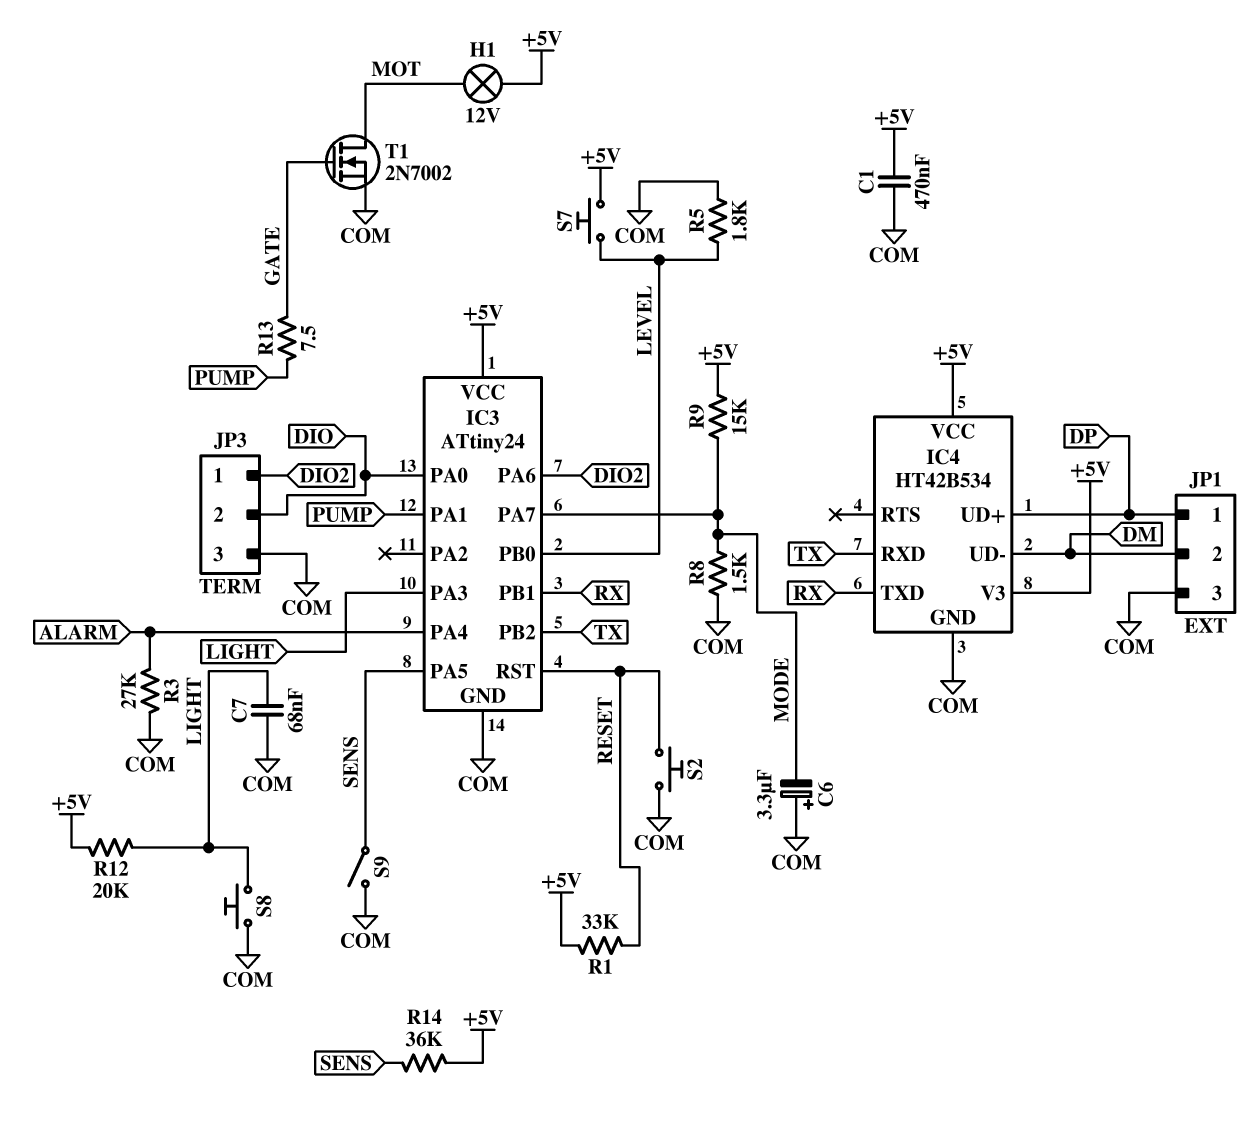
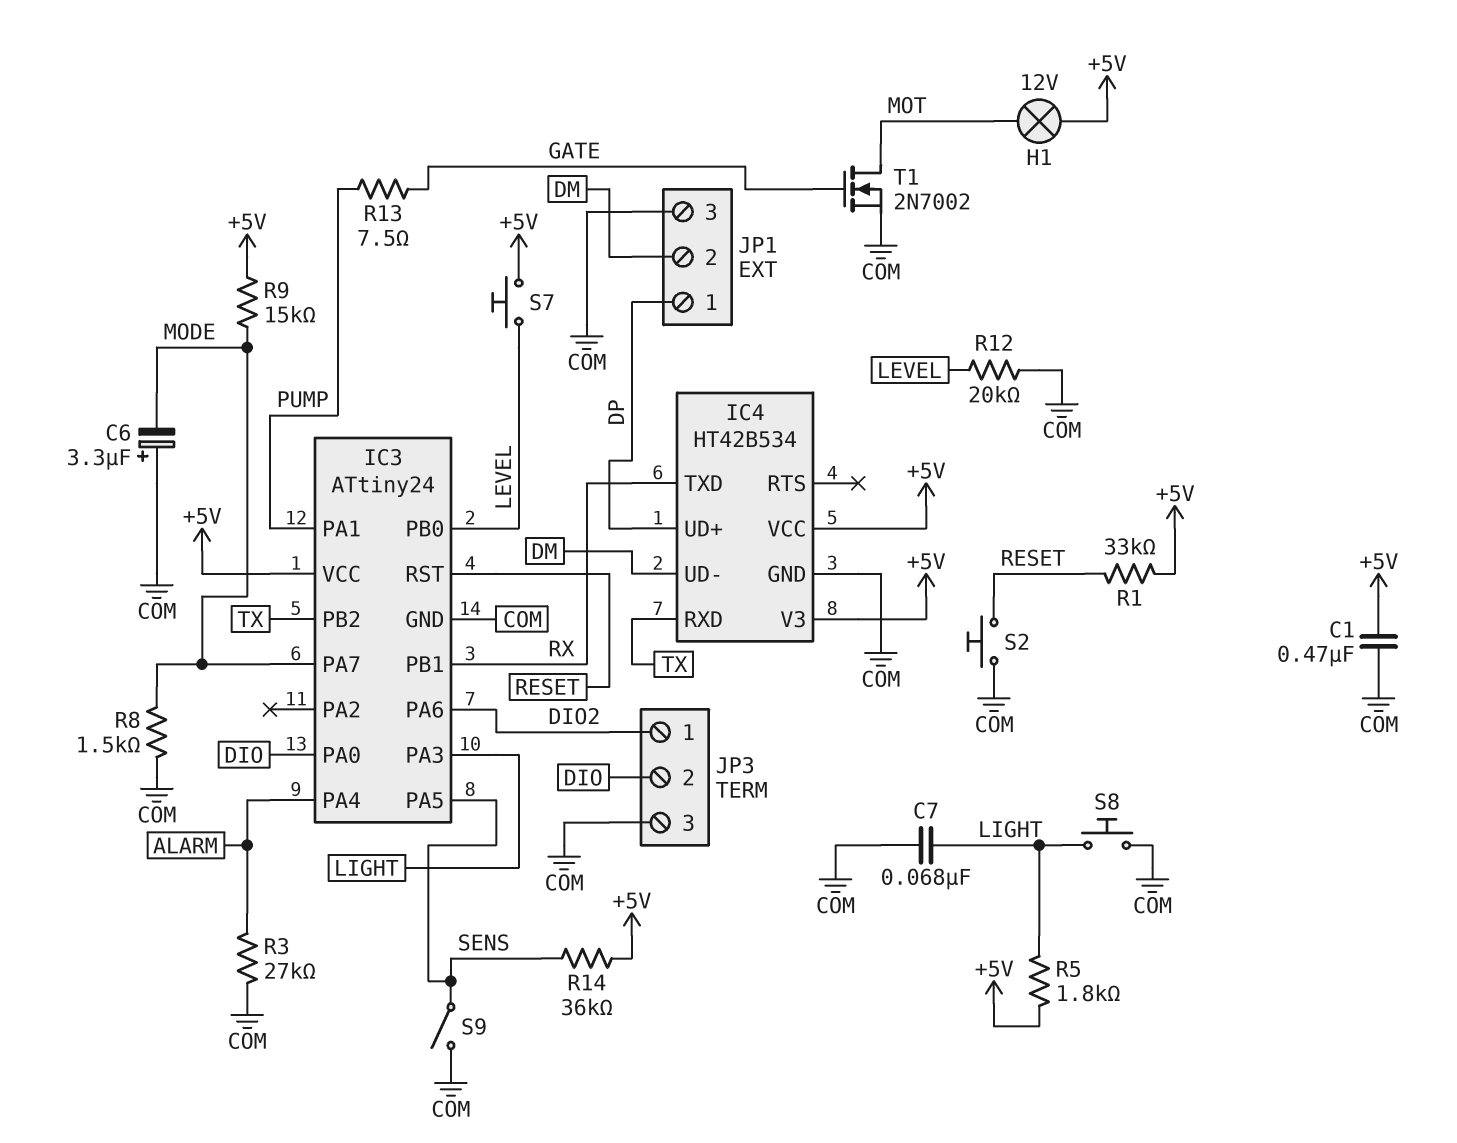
R5: 1.8k (COM, LEVEL) -> 1.8k (+5V, LIGHT)
R12: 20k (+5V, LIGHT) -> 20k (COM, LEVEL)

